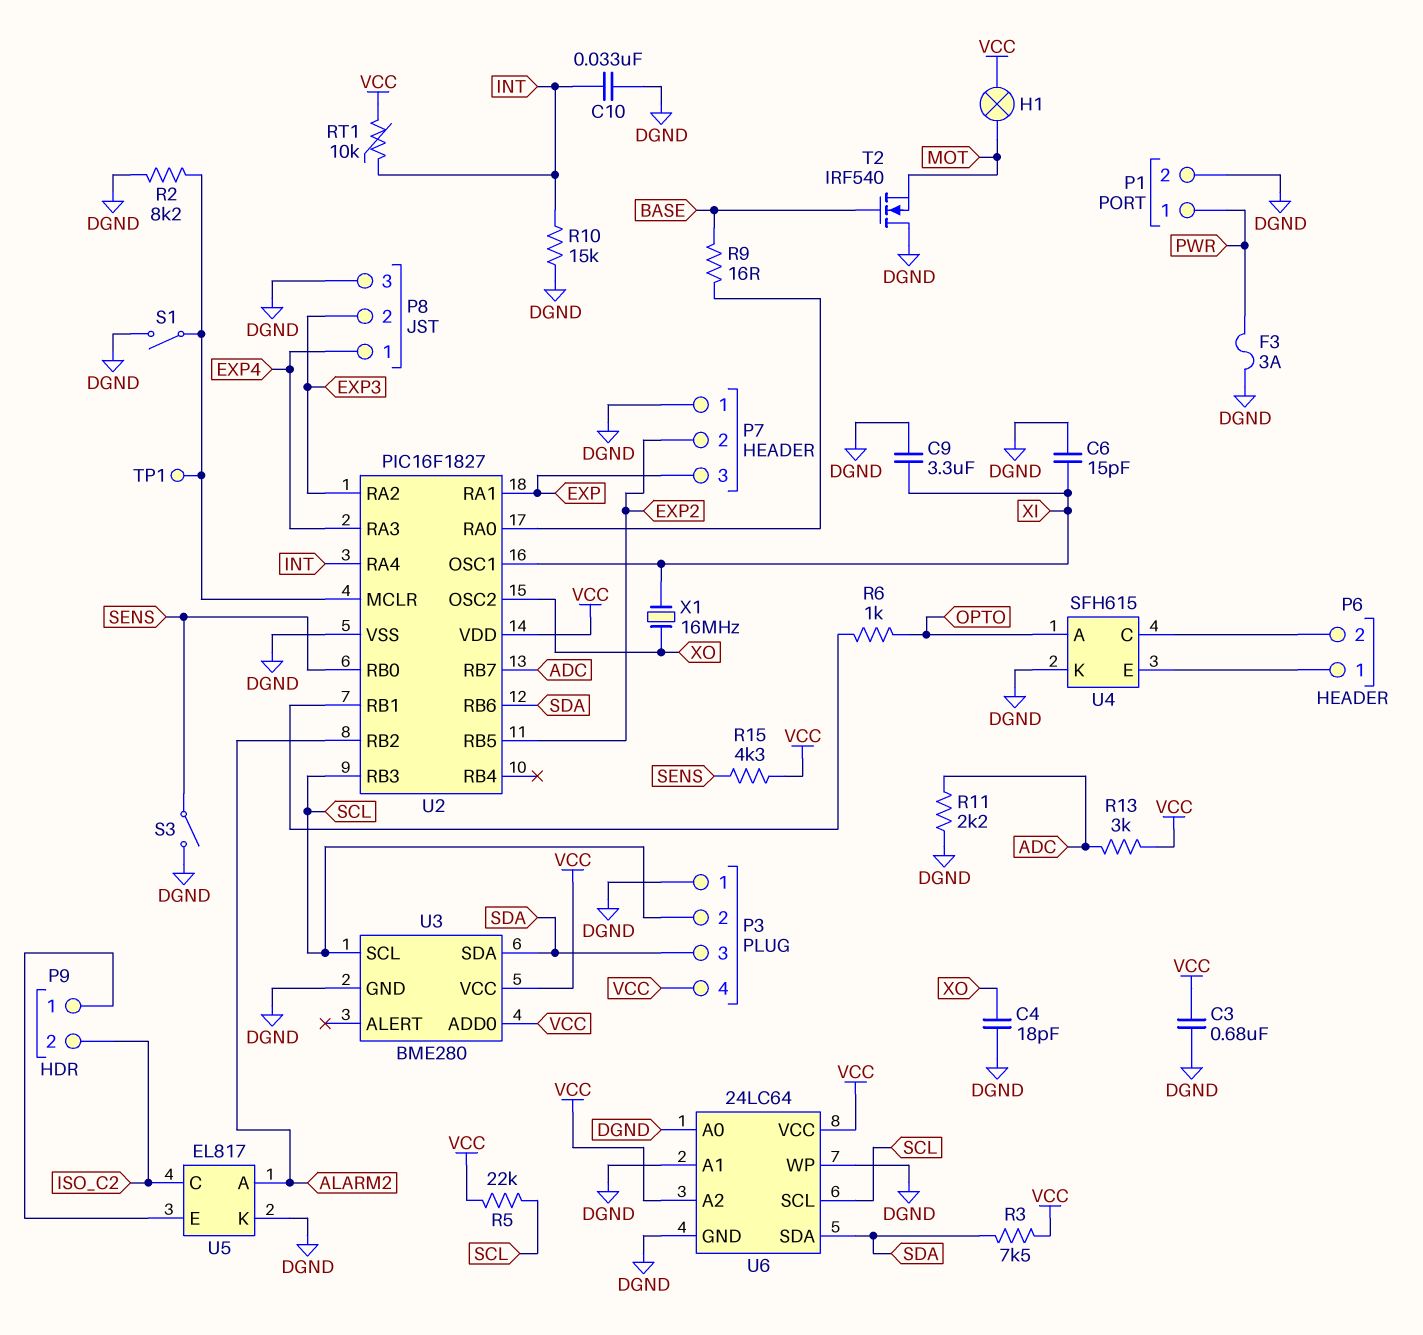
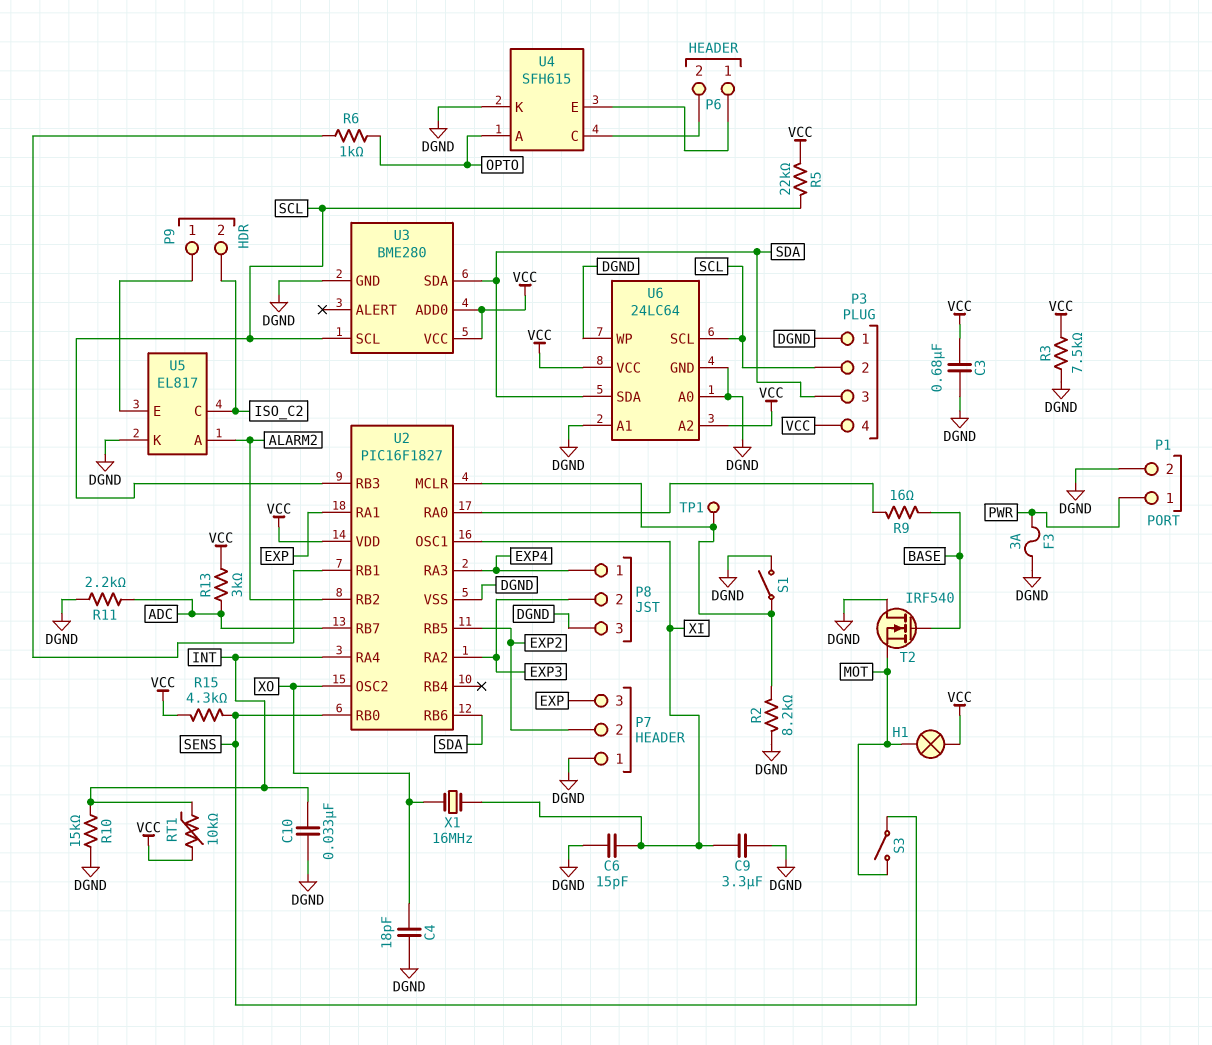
R3: 7.5k (SDA, VCC) -> 7.5k (DGND, VCC)
S3: switch (DGND, SENS) -> switch (MOT, SENS)

